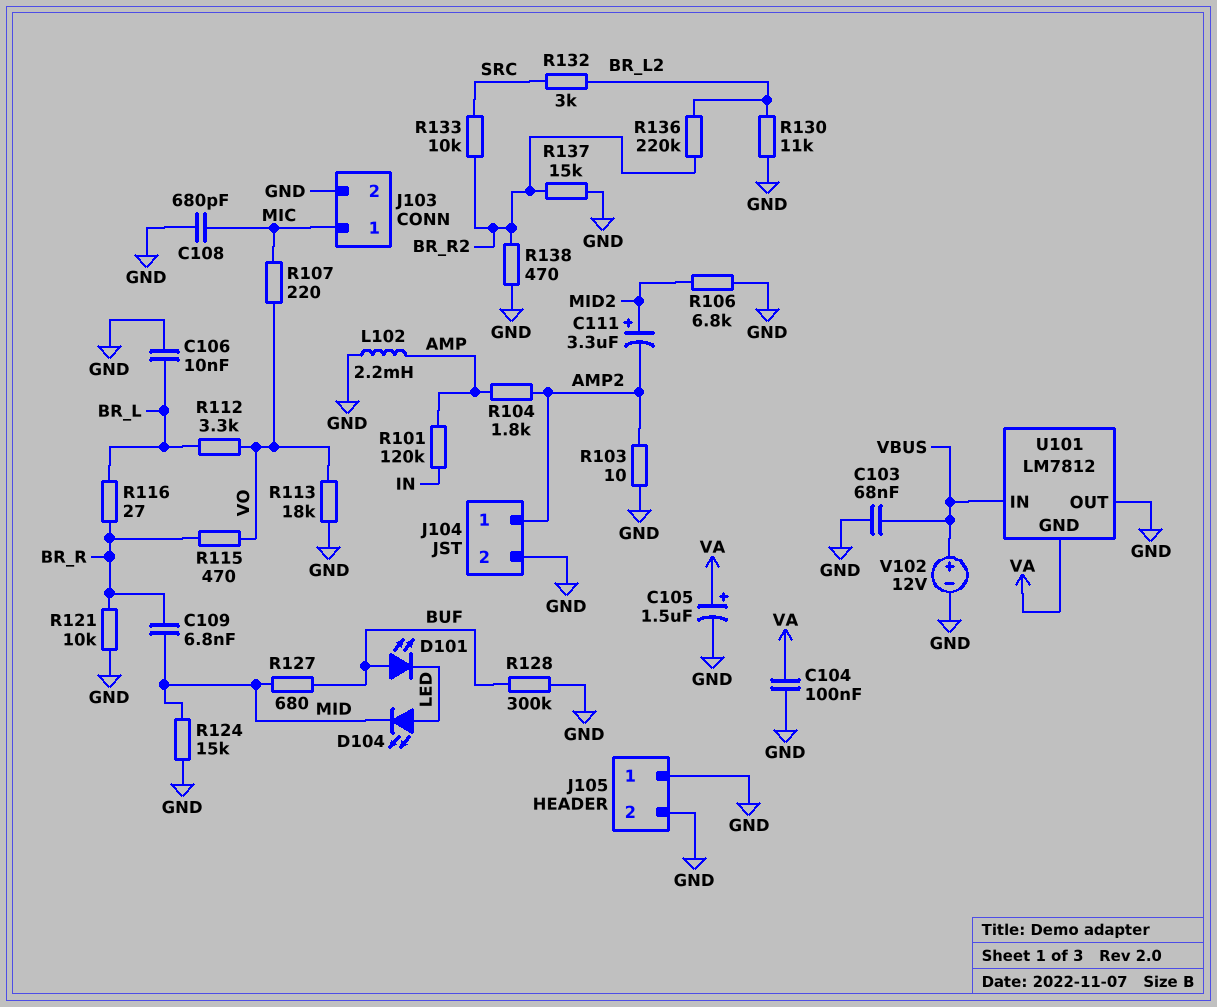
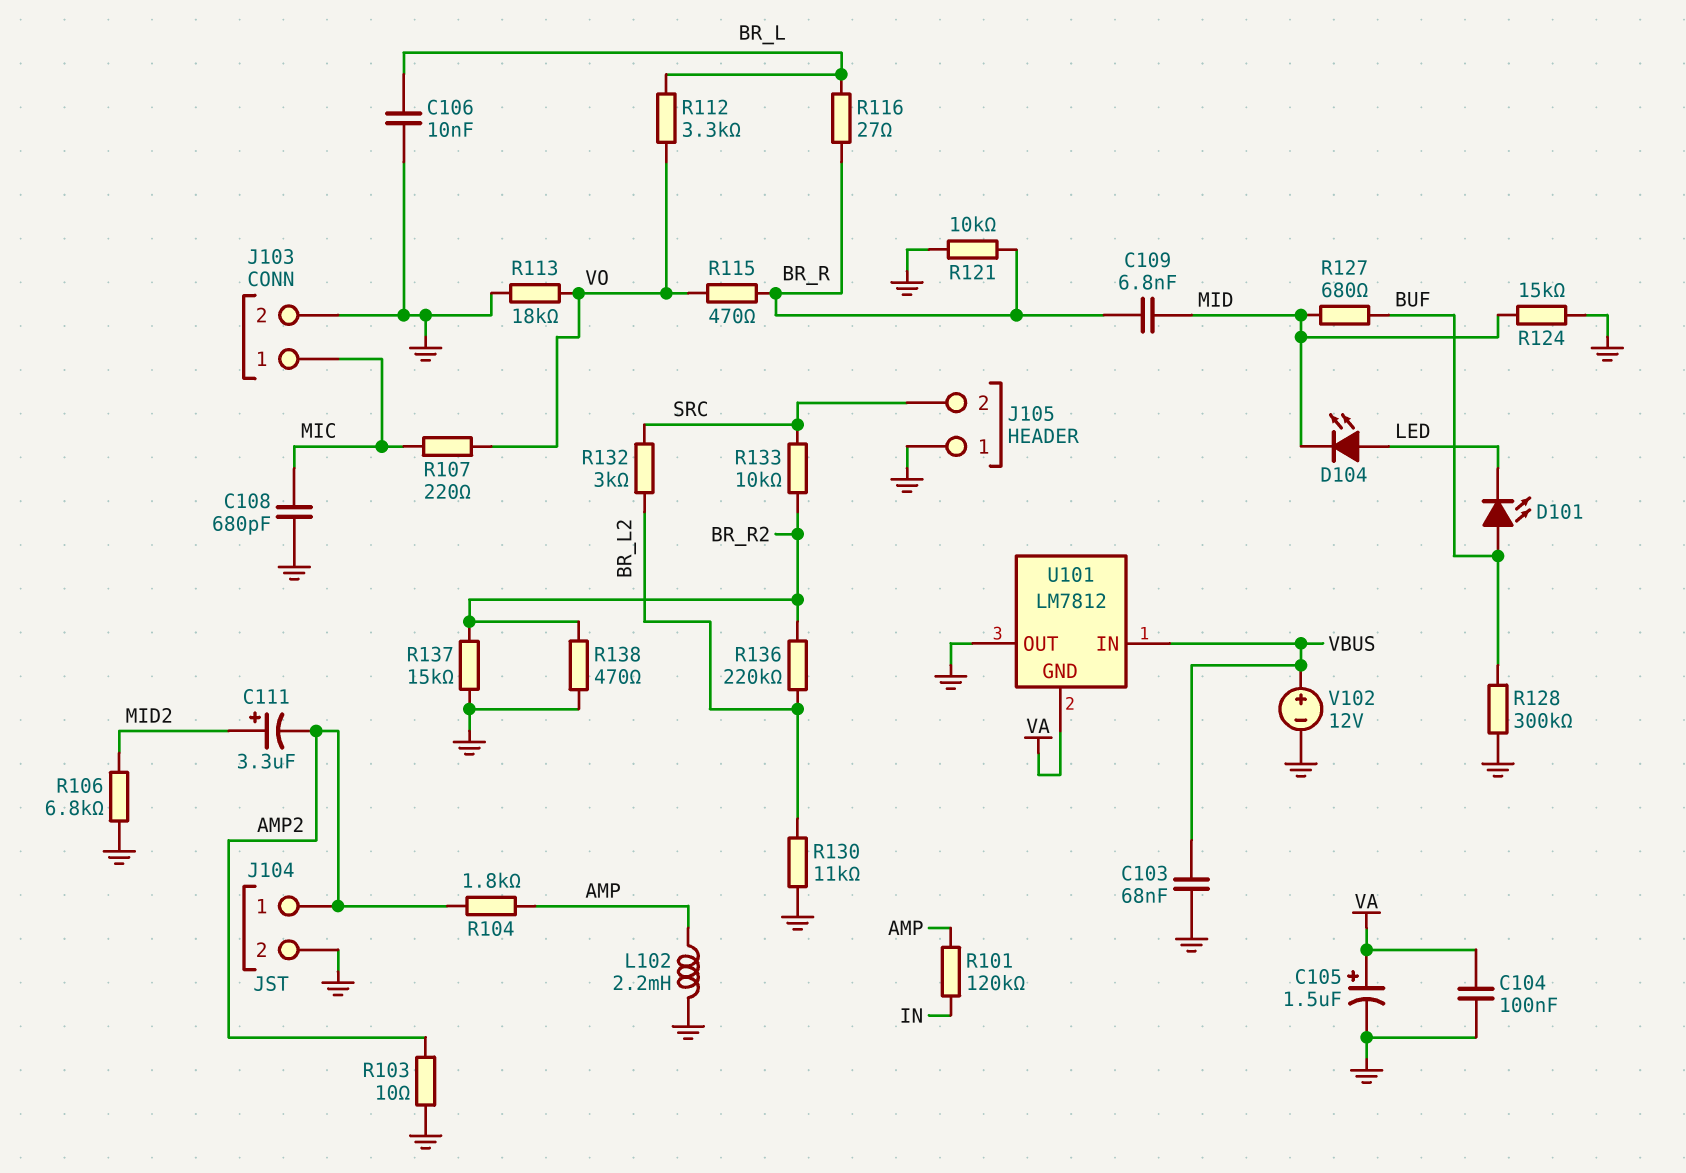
J105 pin 2: GND -> SRC

